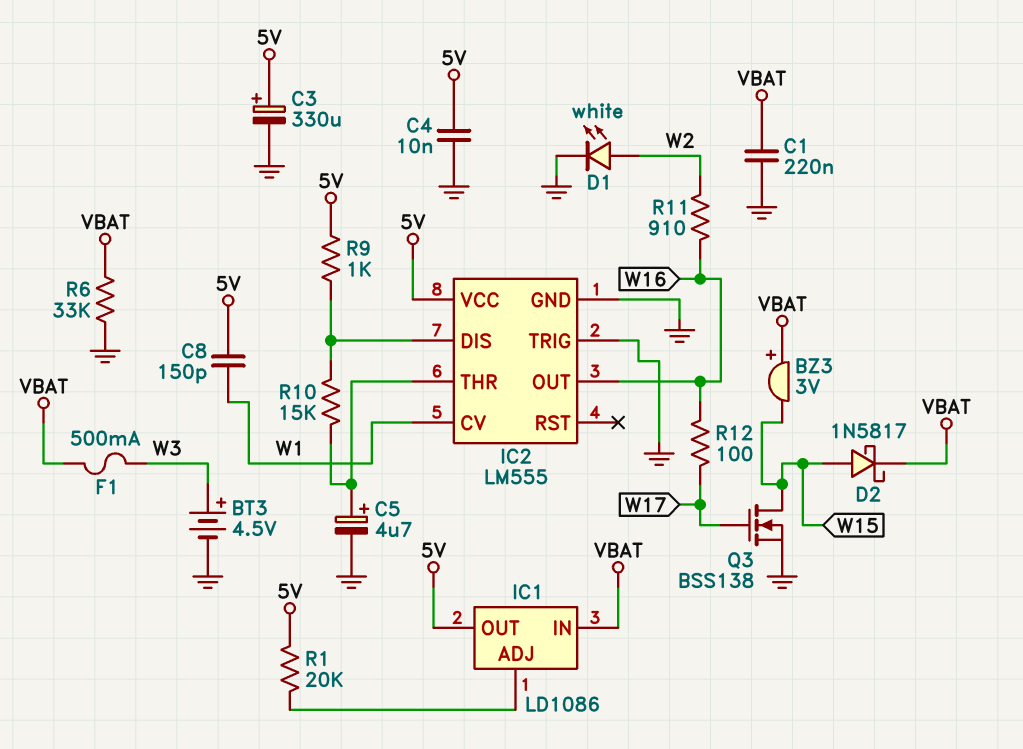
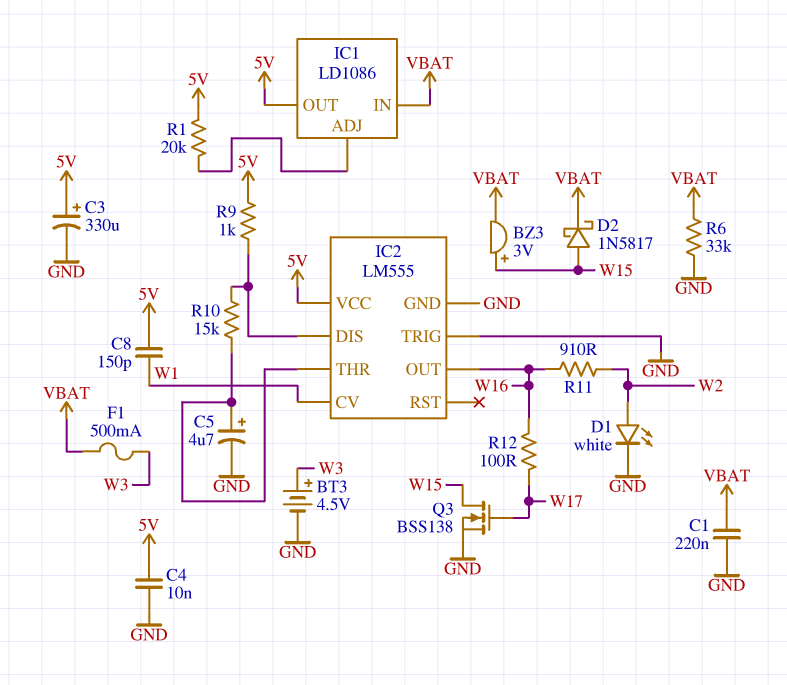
BZ3: buzzer 3V (plus VBAT, minus W15) -> buzzer 3V (plus W15, minus VBAT)

